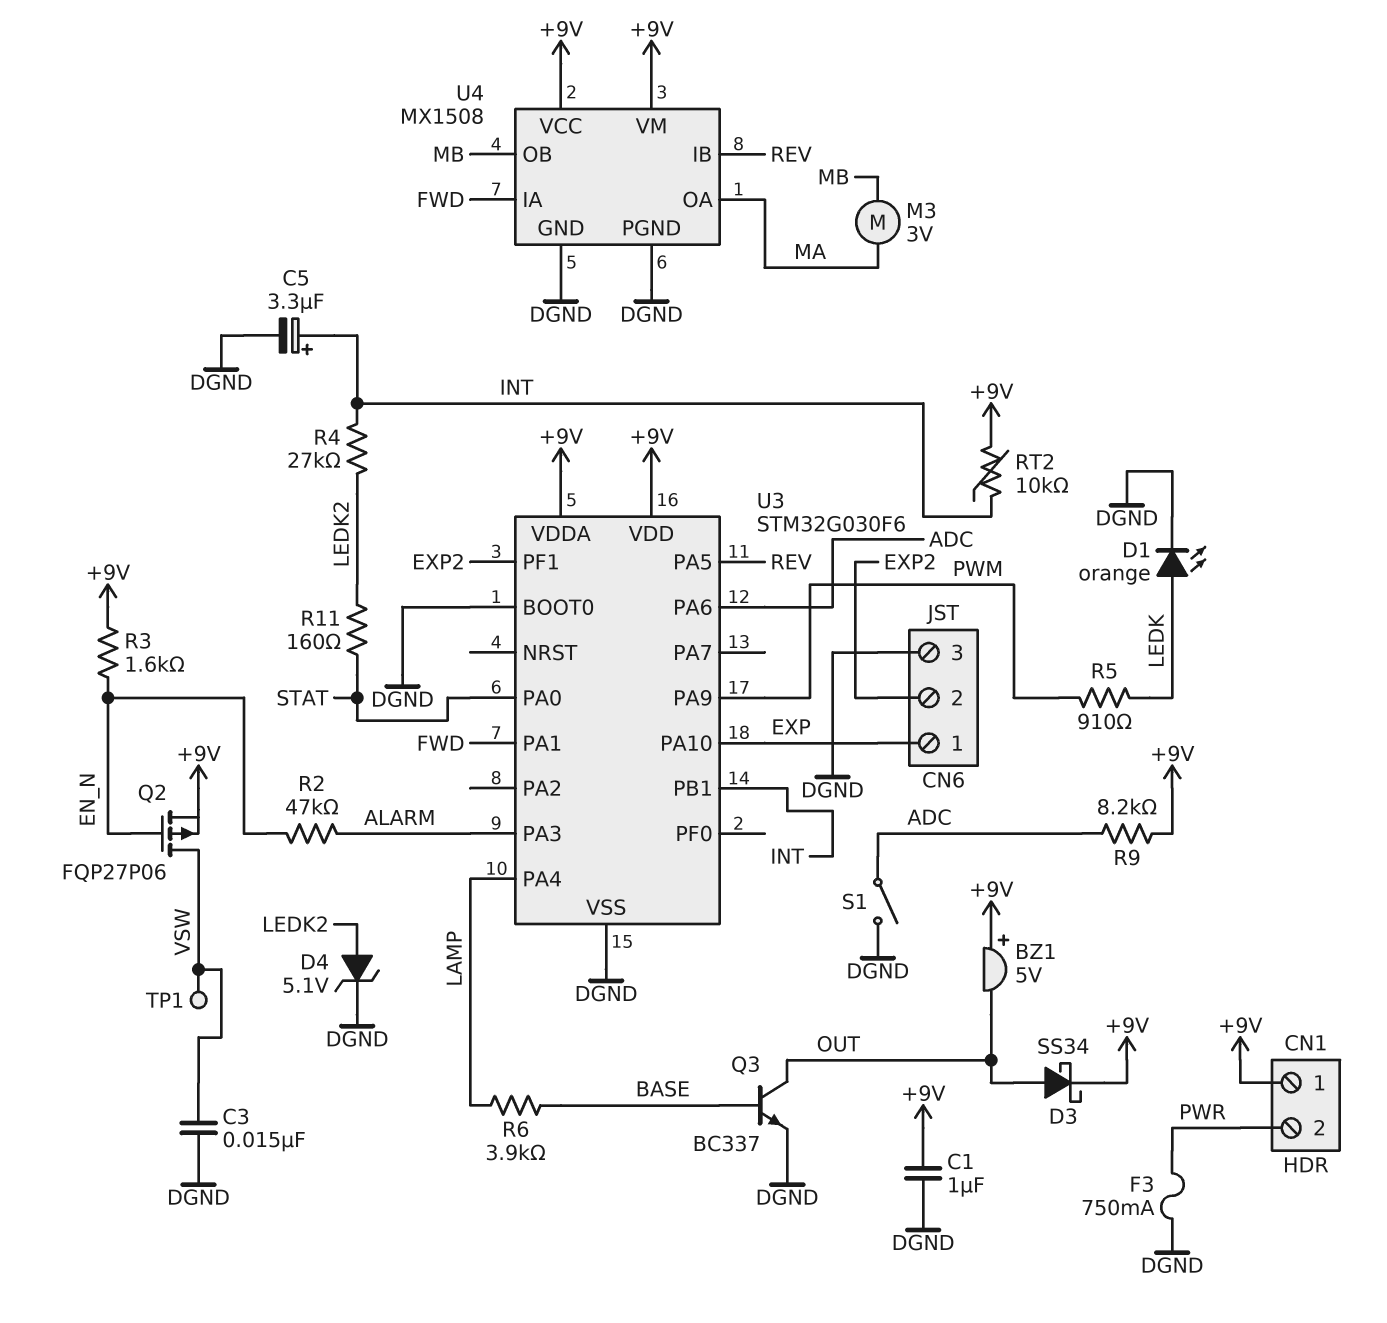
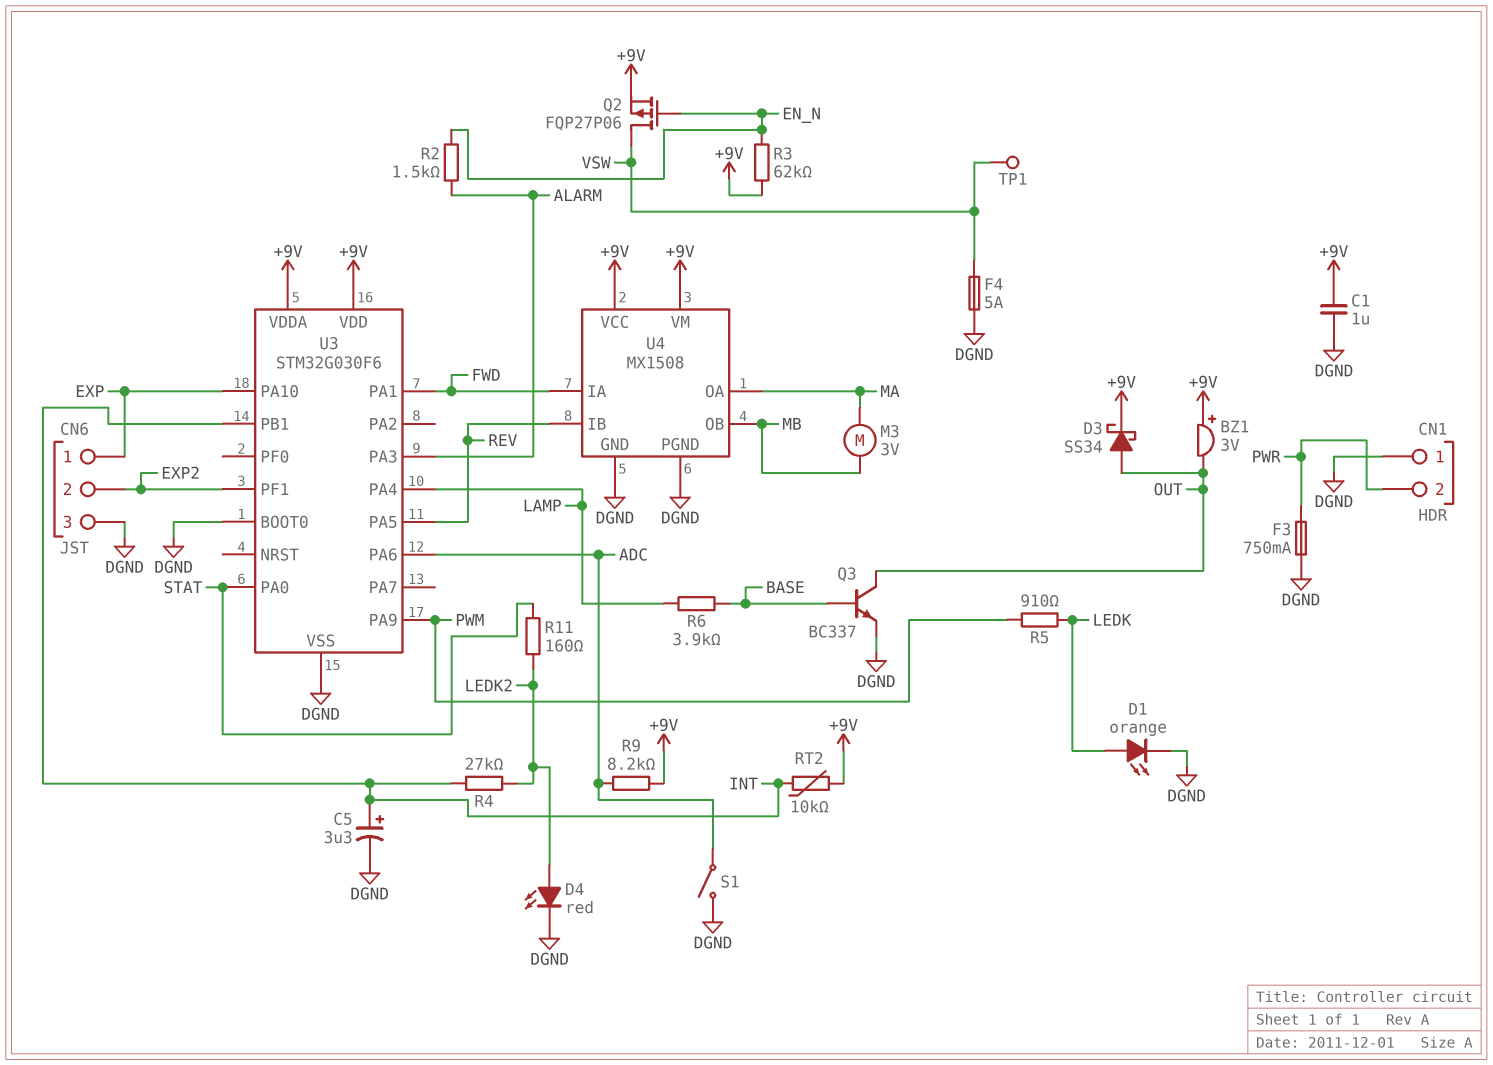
BZ1: buzzer 5V (plus +9V, minus OUT) -> buzzer 3V (plus +9V, minus OUT)
C3: 15nF (DGND, VSW) -> none
CN1 pin 1: +9V -> DGND
D4: zener 5.1V (A LEDK2, K DGND) -> LED red (A LEDK2, K DGND)
F4: none -> 5A (DGND, VSW)
R2: 47k (ALARM, EN_N) -> 1.5k (ALARM, EN_N)
R3: 1.6k (+9V, EN_N) -> 62k (+9V, EN_N)

